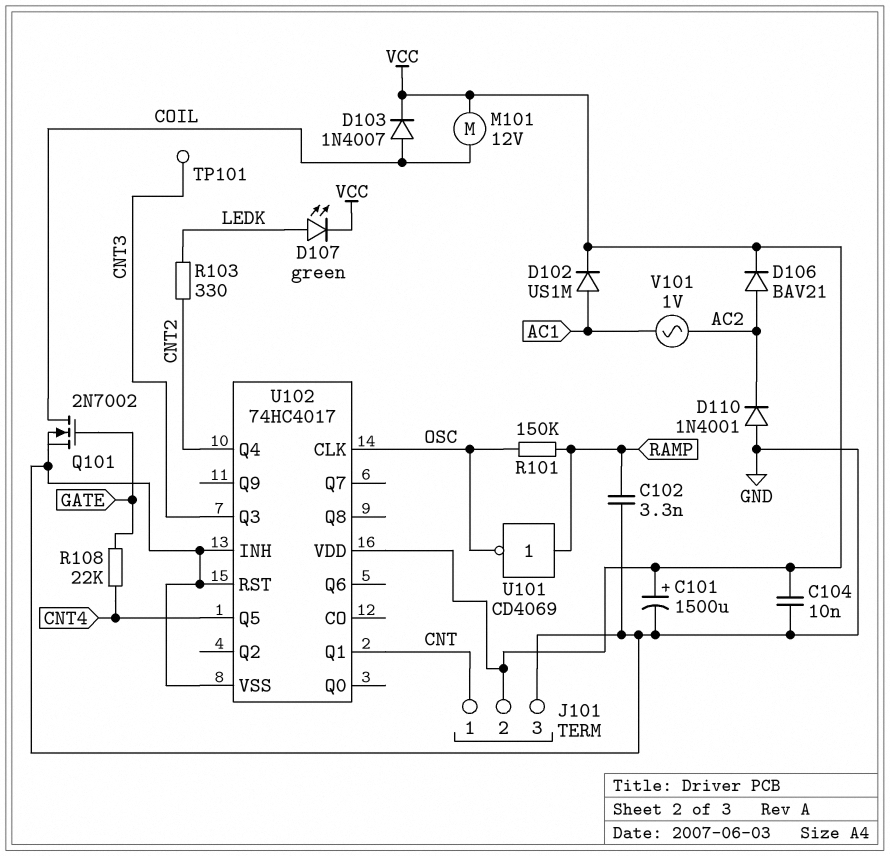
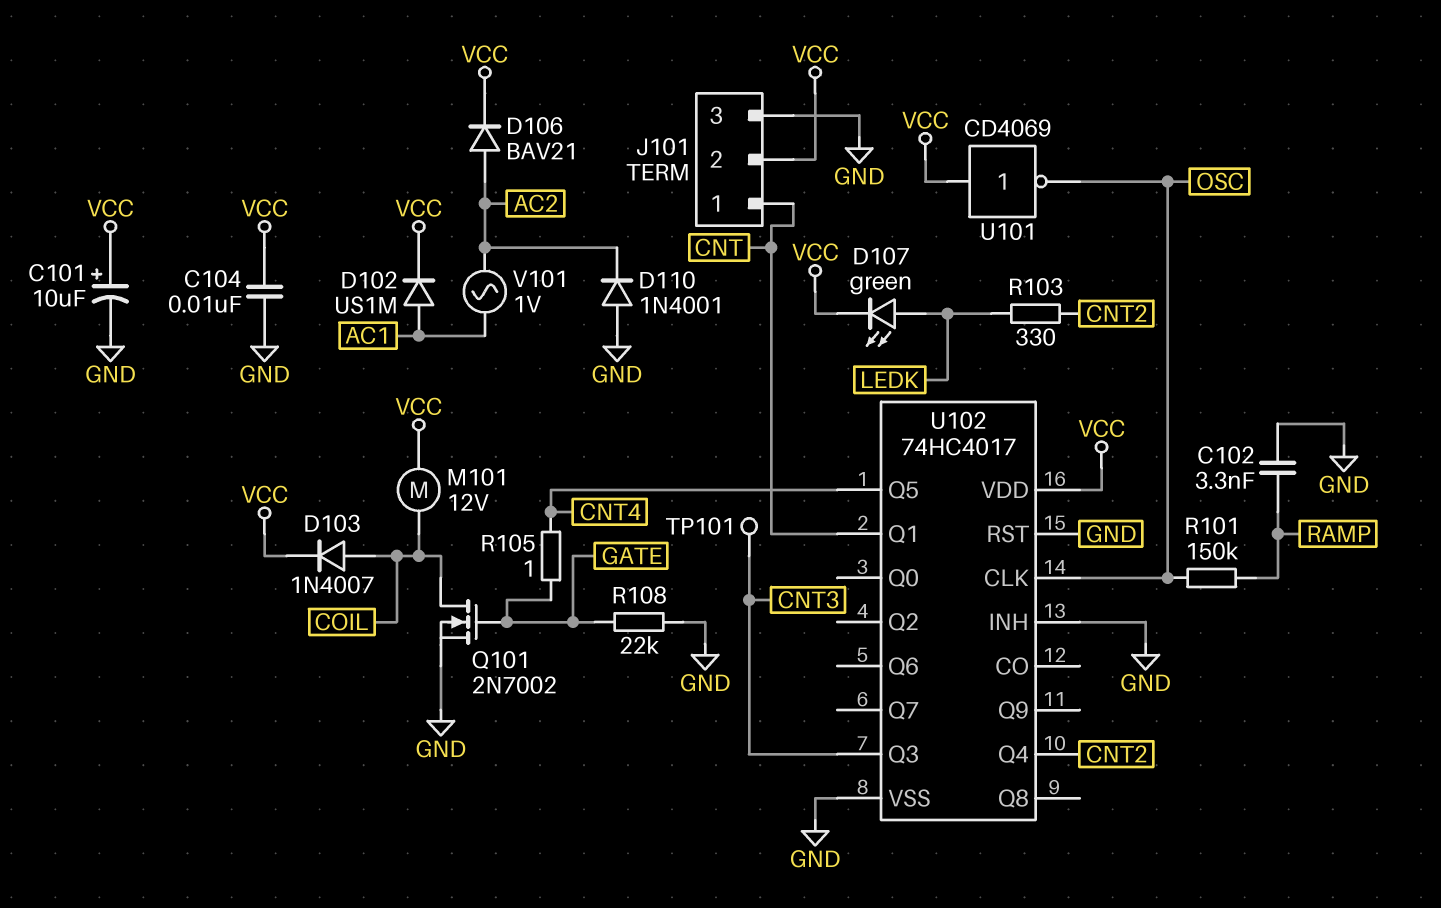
C101: 1500uF (plus VCC, minus GND) -> 10uF (plus VCC, minus GND)
R105: none -> 1 (CNT4, GATE)
R108: 22k (CNT4, GATE) -> 22k (GATE, GND)
U101: NOT CD4069 (in RAMP, out OSC) -> NOT CD4069 (in VCC, out OSC)

